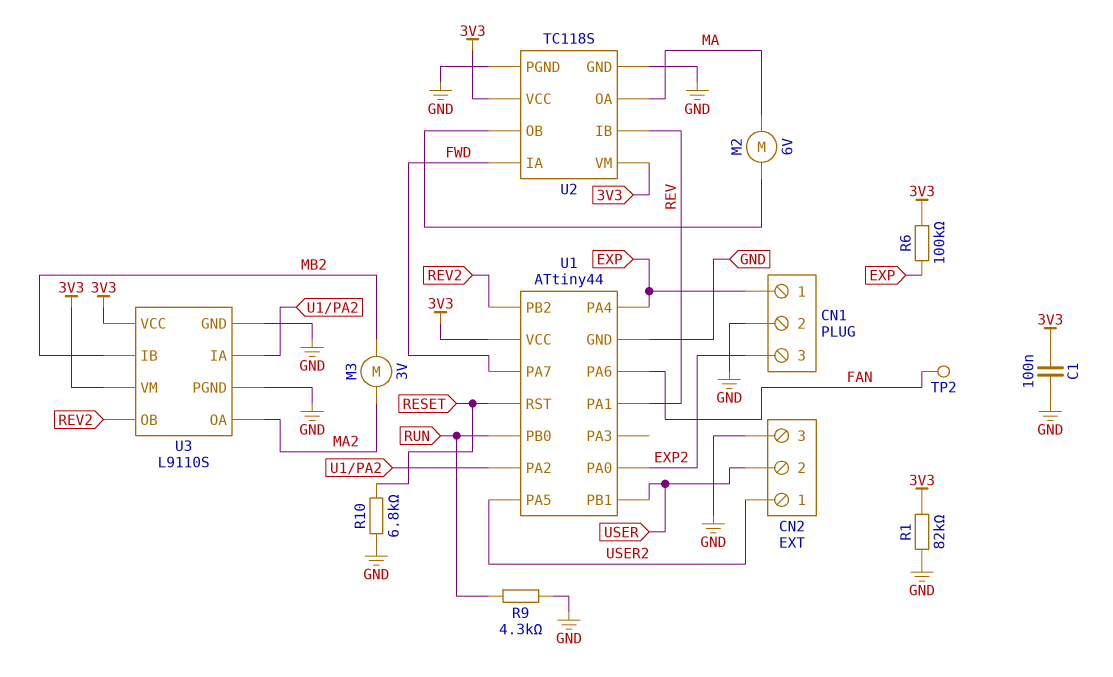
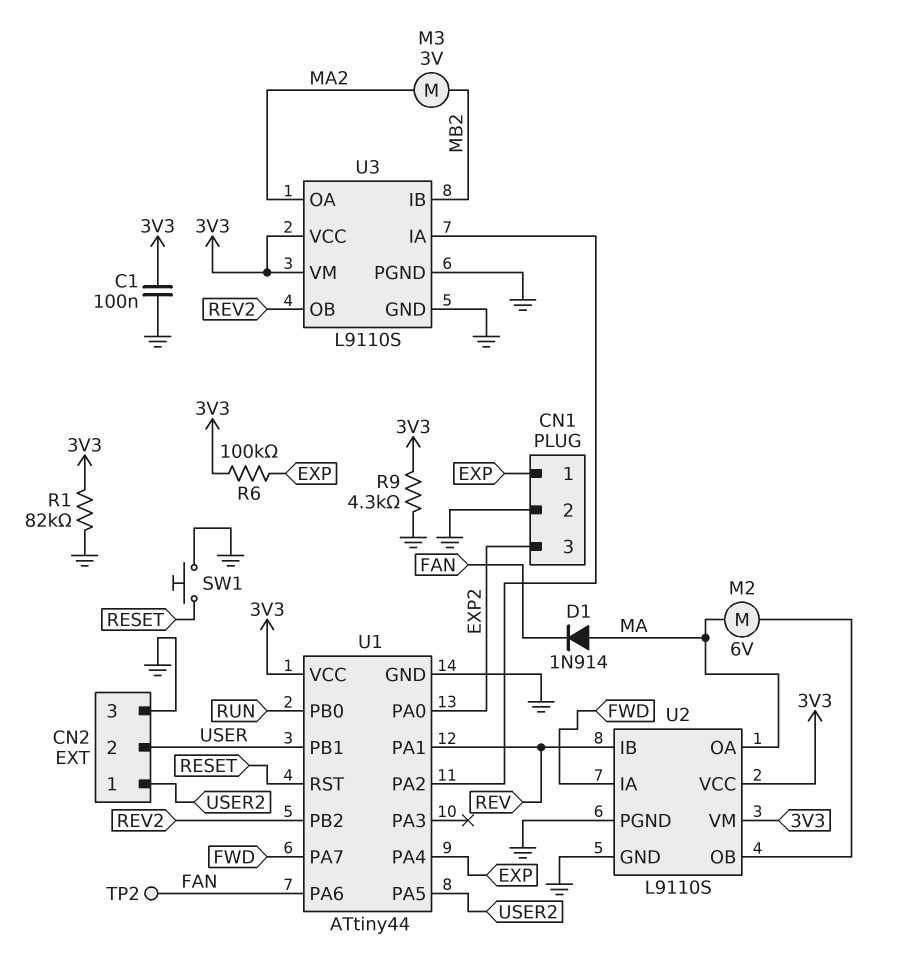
D1: none -> diode 1N914 (A MA, K FAN)
R9: 4.3k (GND, RUN) -> 4.3k (3V3, GND)
R10: 6.8k (GND, RESET) -> none
SW1: none -> button (GND, RESET)
U2: TC118S -> L9110S

